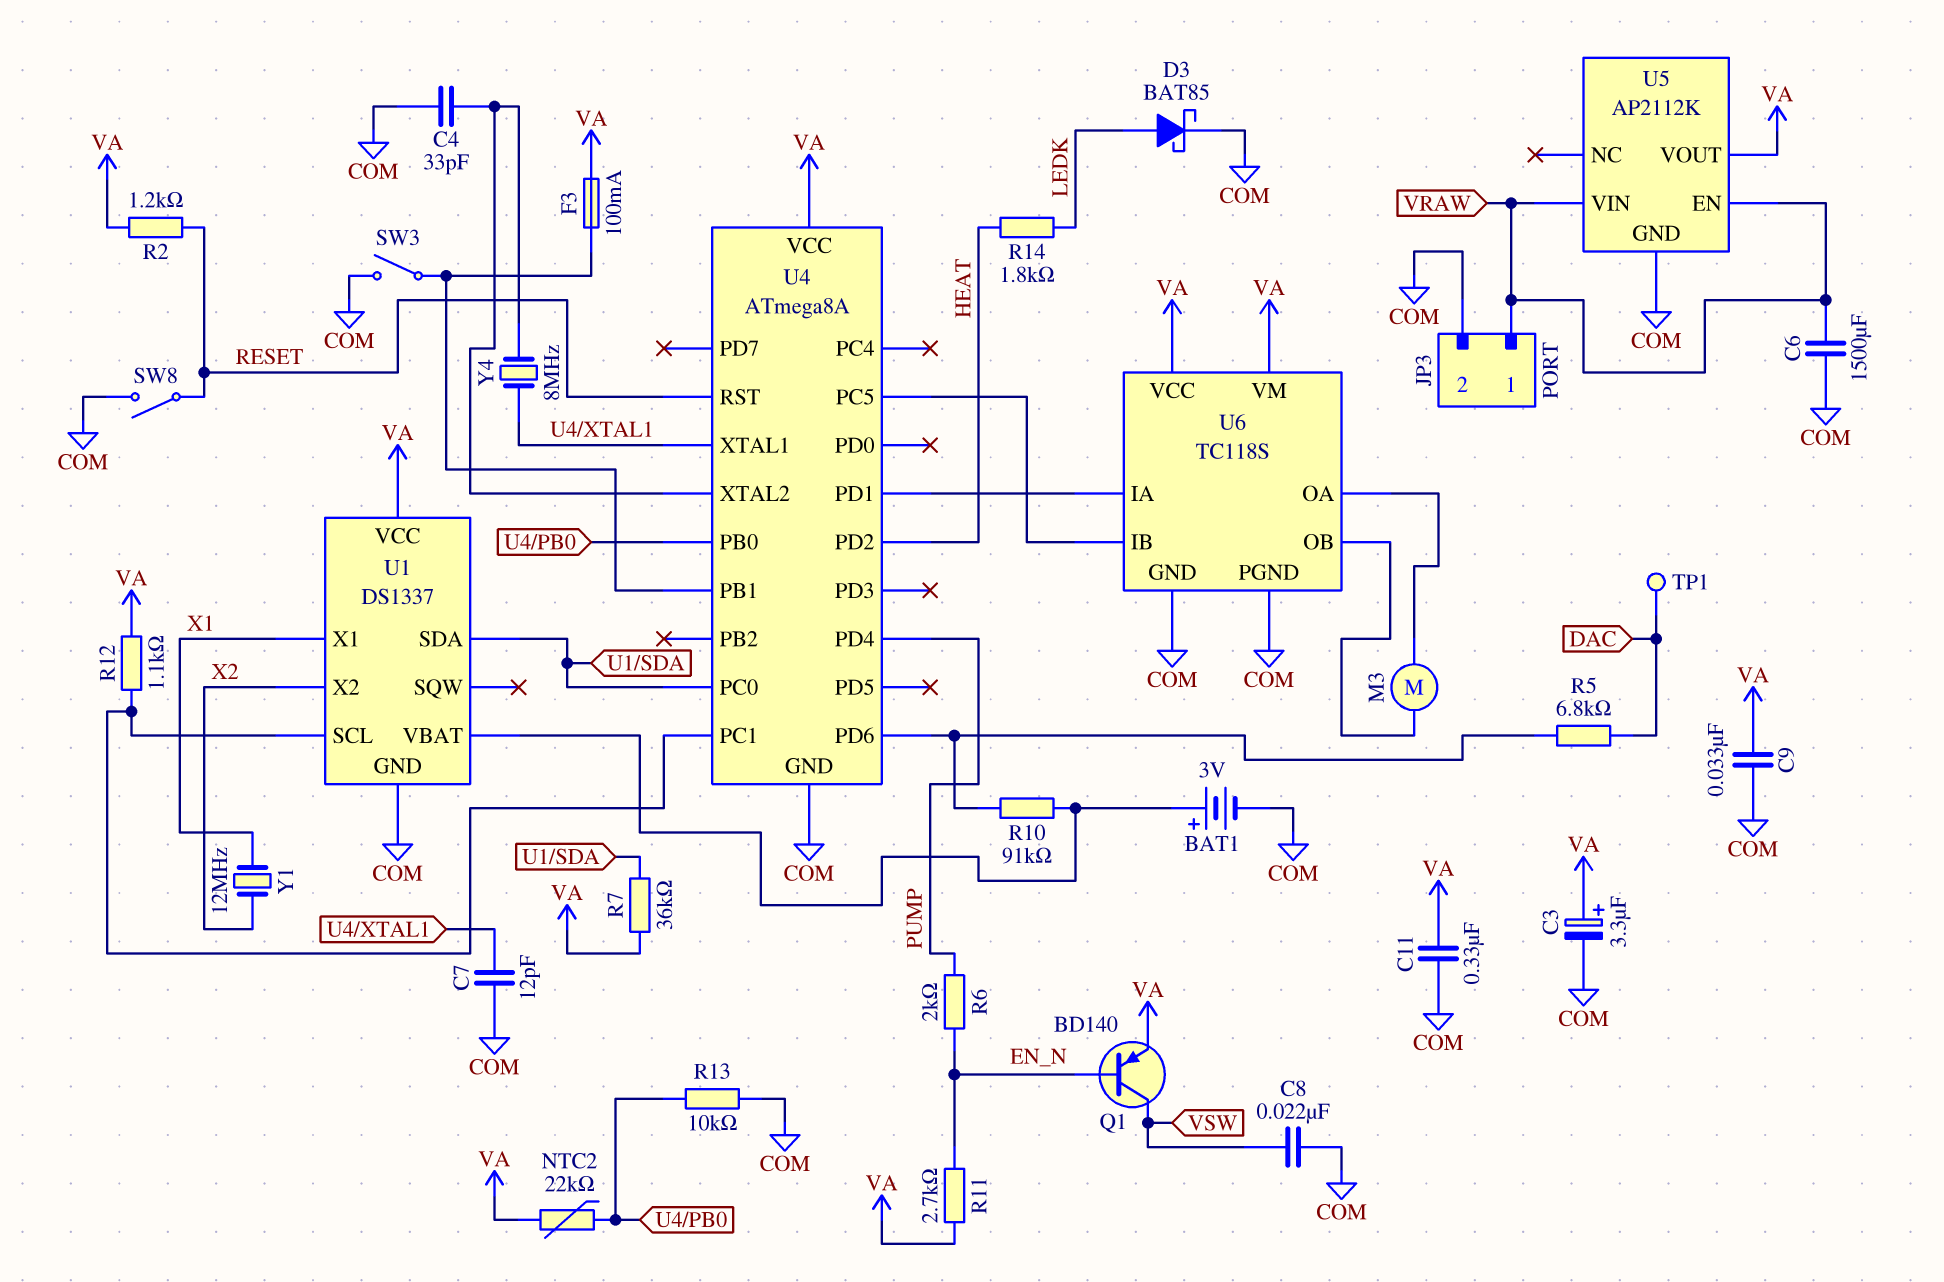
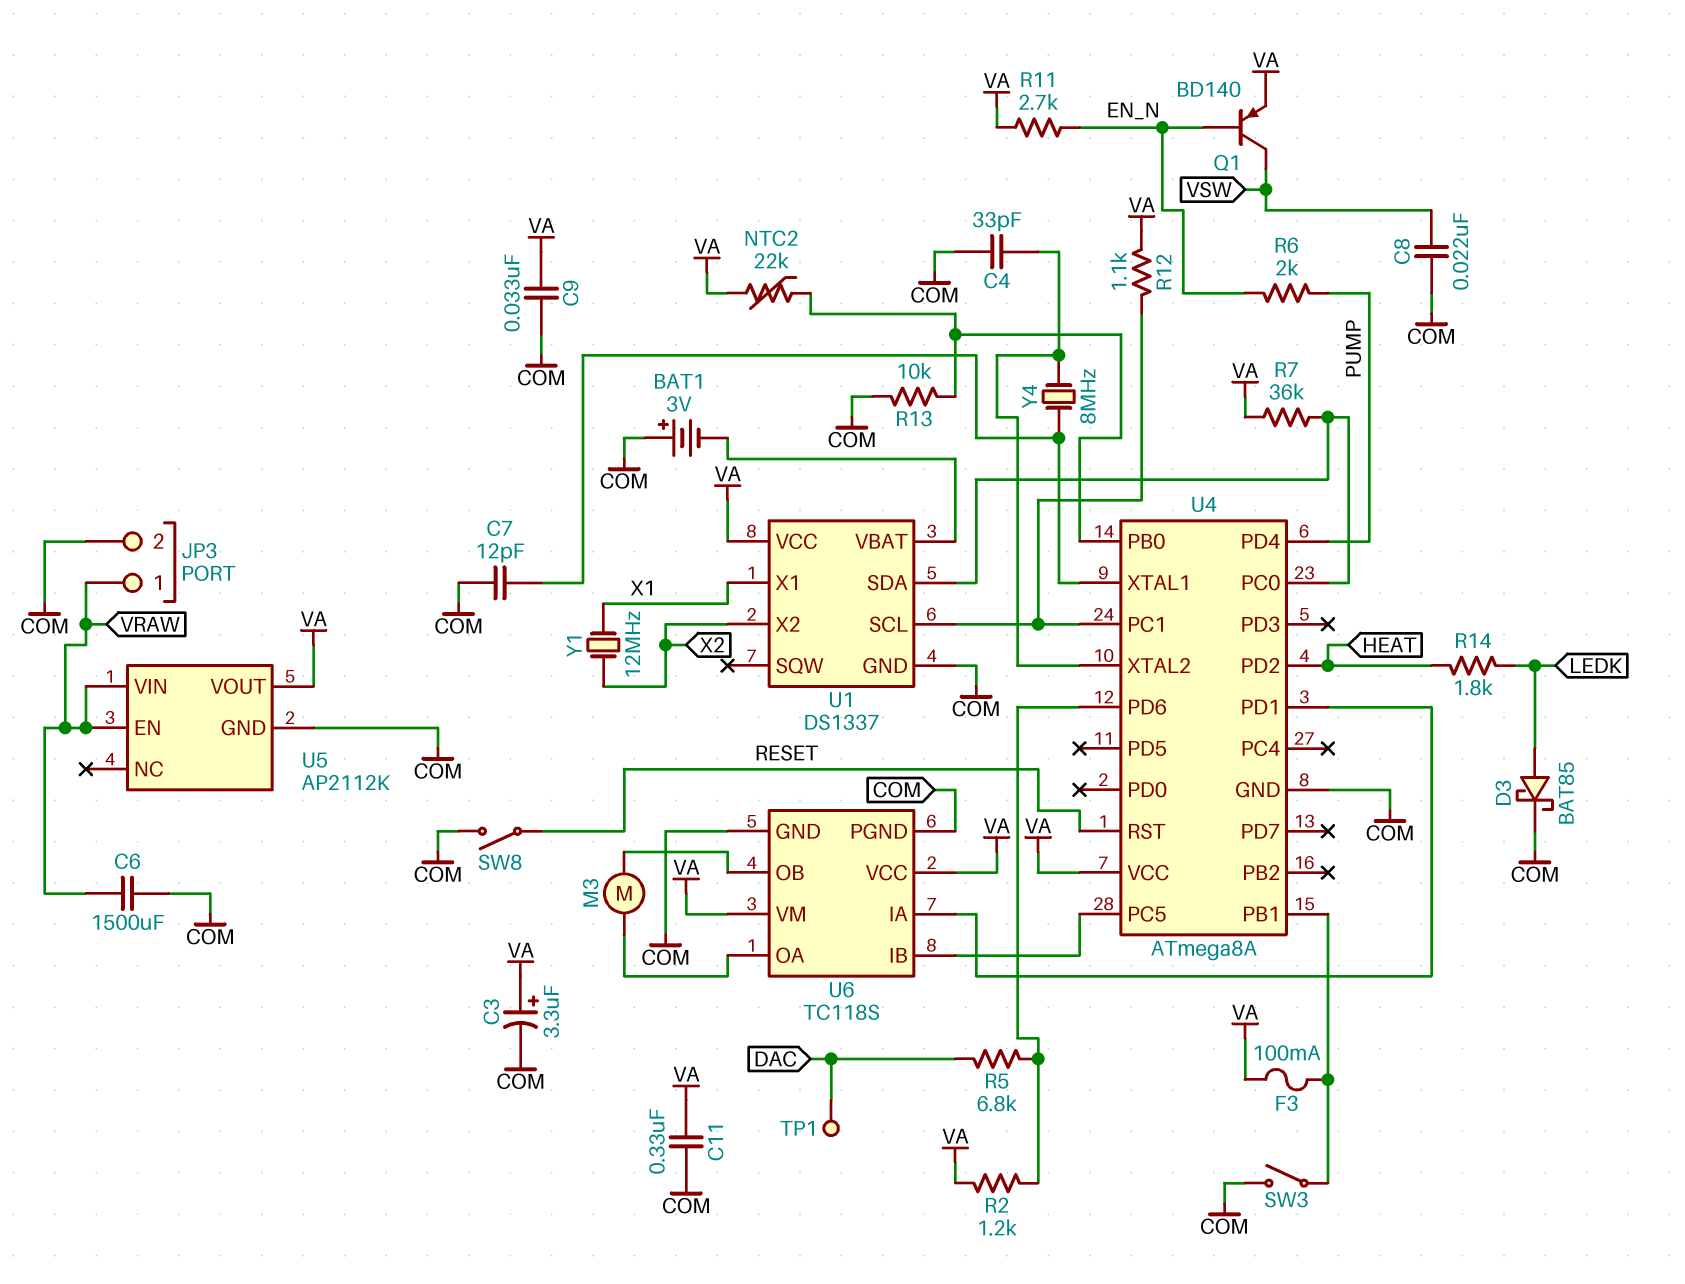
BAT1: 3V (plus U1/VBAT, minus COM) -> 3V (plus COM, minus U1/VBAT)
R2: 1.2k (RESET, VA) -> 1.2k (U4/PD6, VA)
R10: 91k (U1/VBAT, U4/PD6) -> none

